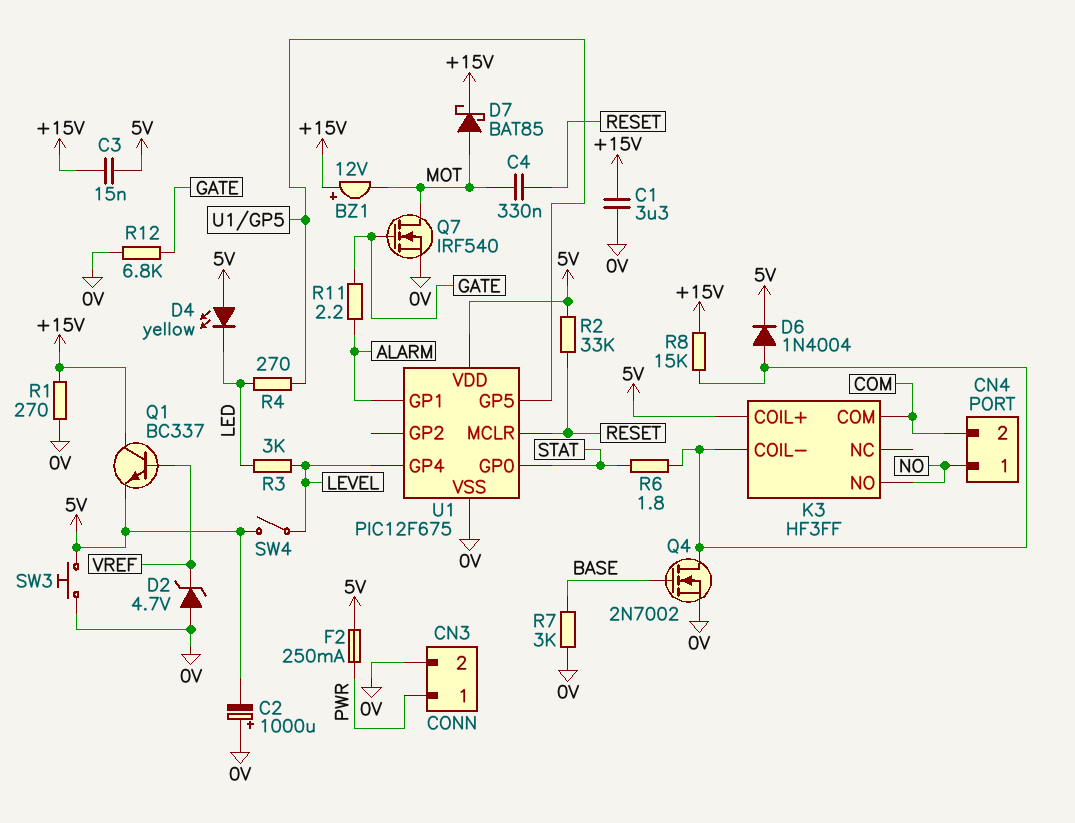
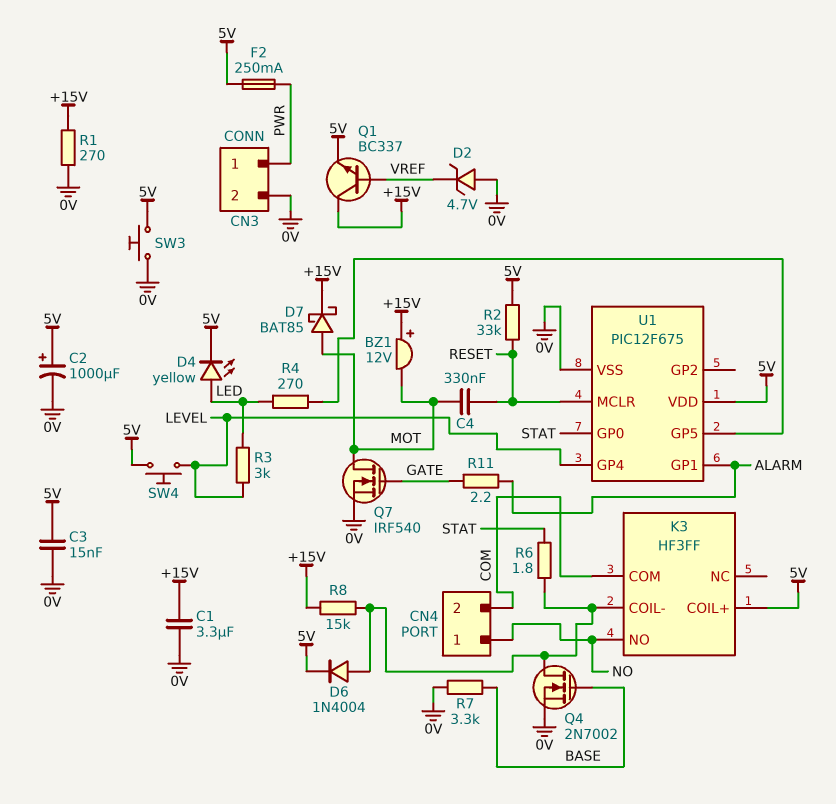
C2: 1000uF (plus 0V, minus 5V) -> 1000uF (plus 5V, minus 0V)
C3: 15nF (+15V, 5V) -> 15nF (0V, 5V)
D4: LED yellow (A 5V, K LED) -> LED yellow (A LED, K 5V)
R7: 3k (0V, BASE) -> 3.3k (0V, BASE)
R12: 6.8k (0V, GATE) -> none
SW4: switch (5V, LEVEL) -> button (5V, LEVEL)

